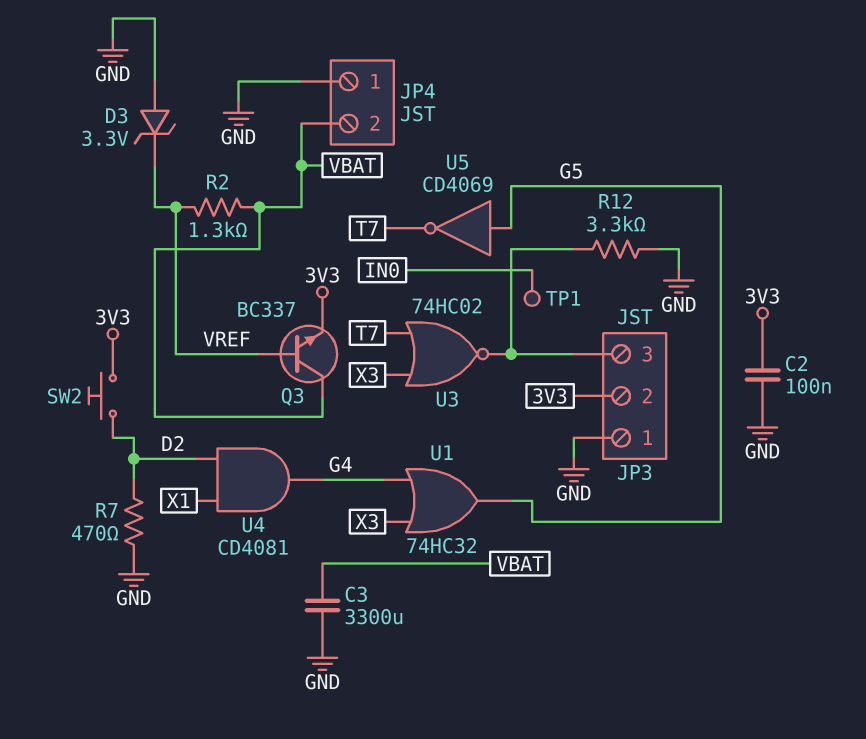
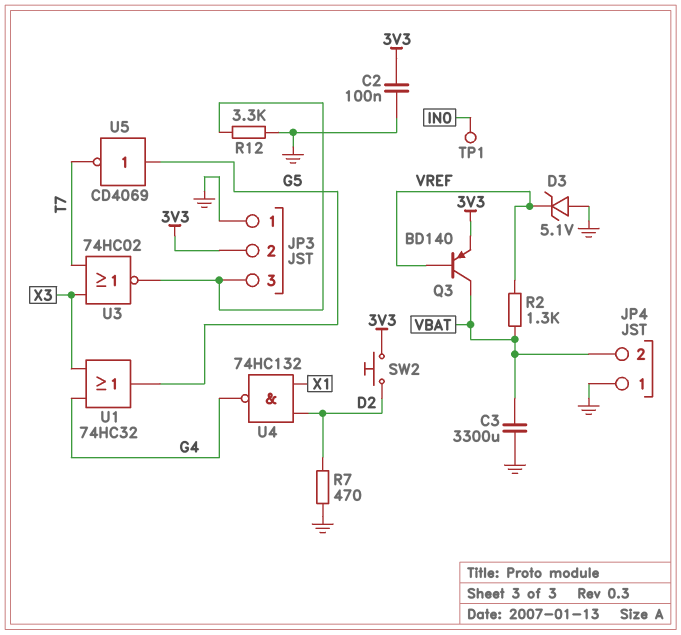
D3: zener 3.3V (A GND, K VREF) -> zener 5.1V (A GND, K VREF)
Q3: NPN BC337 (B VREF, C VBAT, E 3V3) -> PNP BD140 (B VREF, C VBAT, E 3V3)
U4: AND CD4081 (in D2, in X1, out G4) -> NAND 74HC132 (in D2, in X1, out G4)

